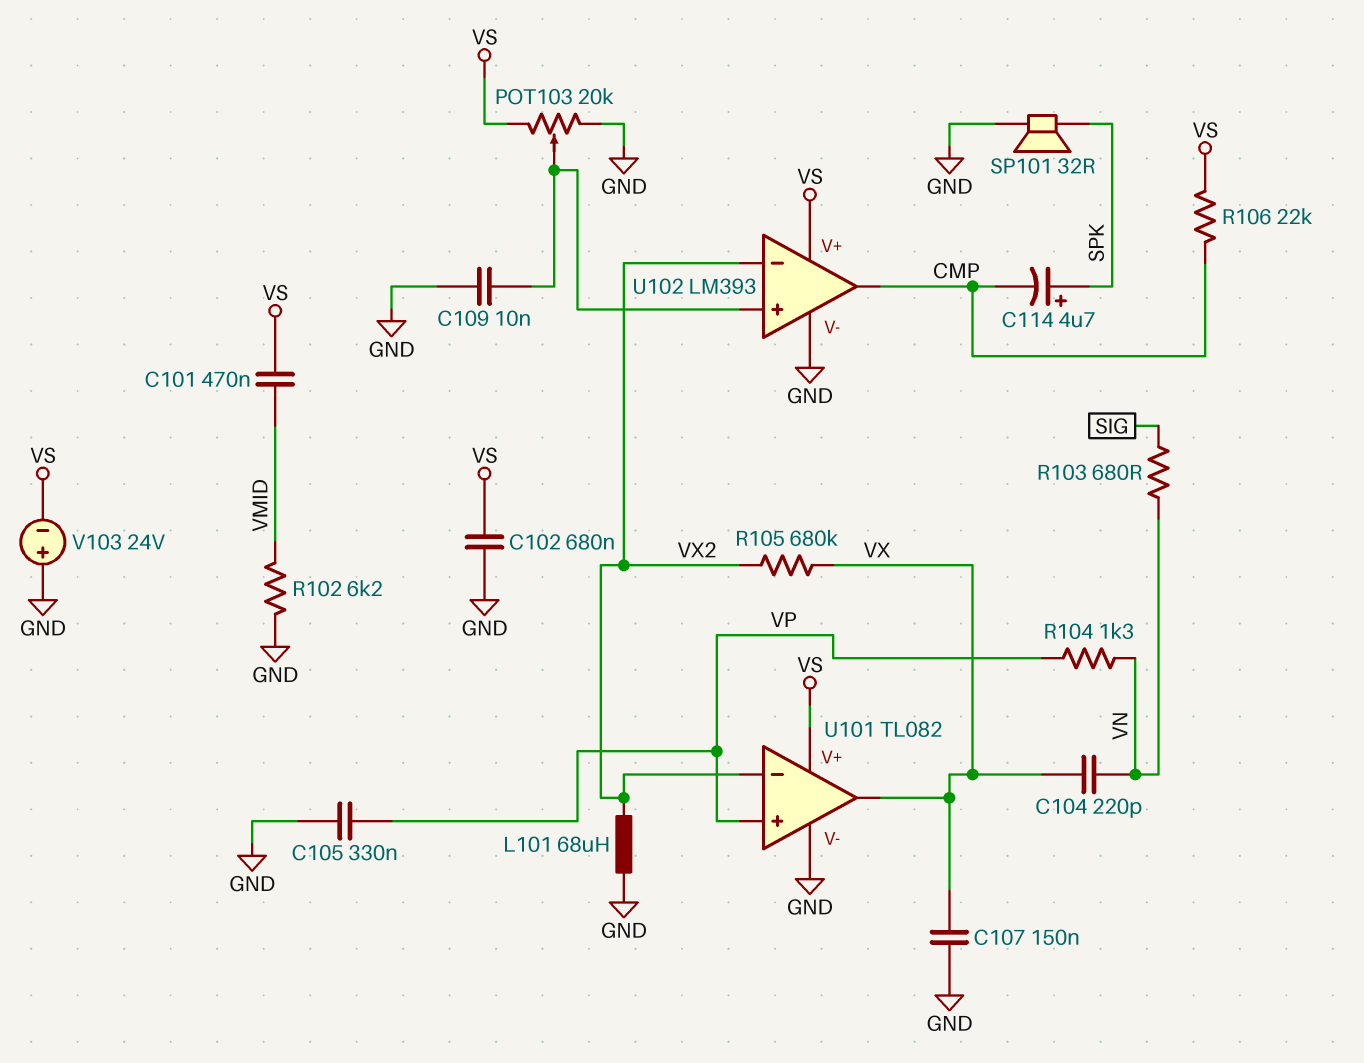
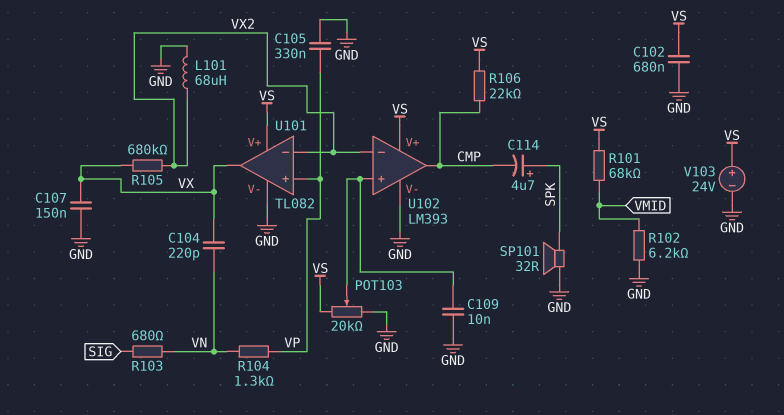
C101: 470nF (VMID, VS) -> none
R101: none -> 68k (VMID, VS)
V103: 24V (plus GND, minus VS) -> 24V (plus VS, minus GND)

